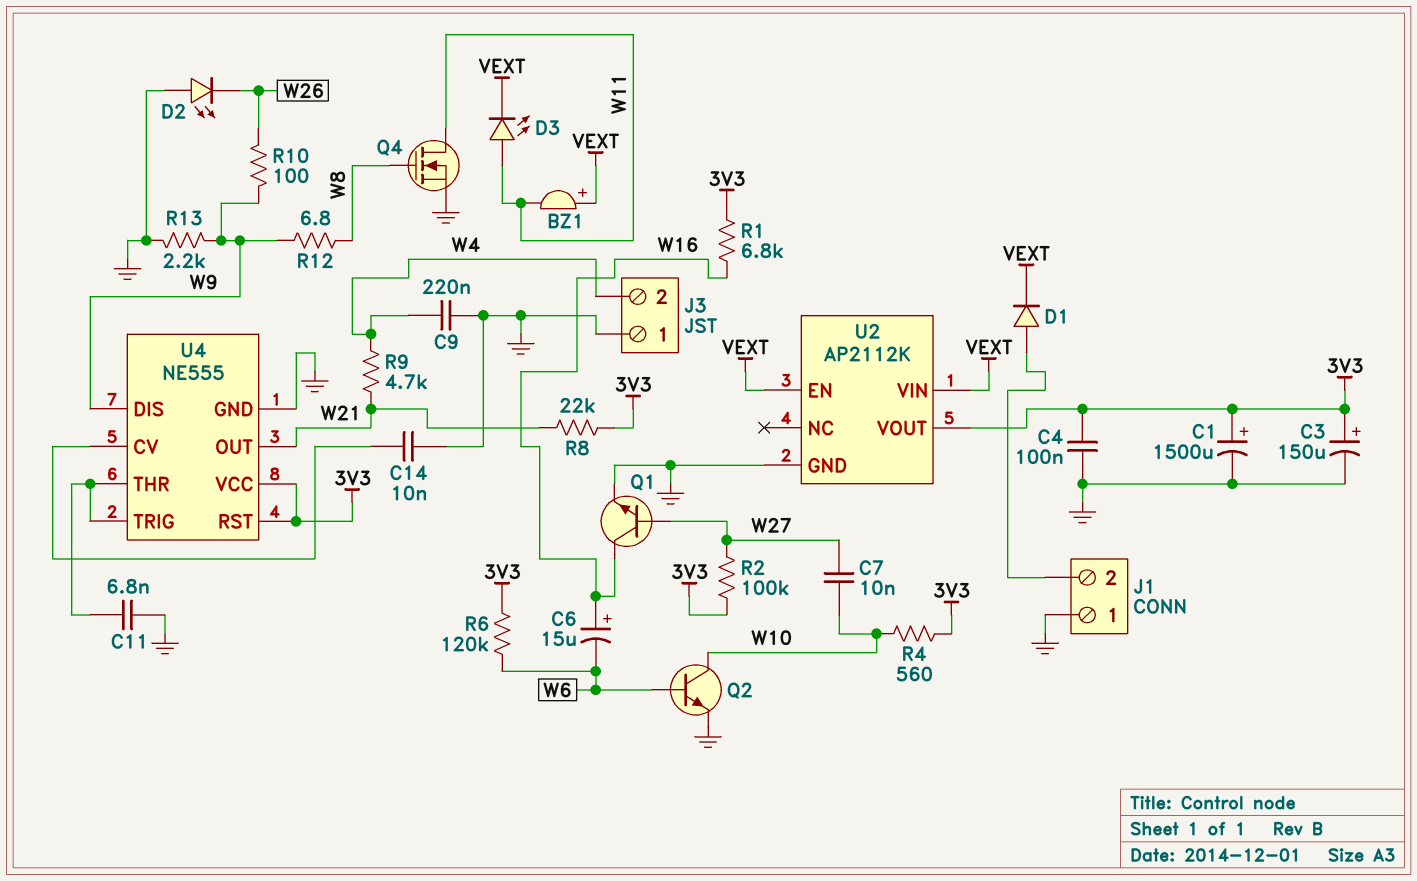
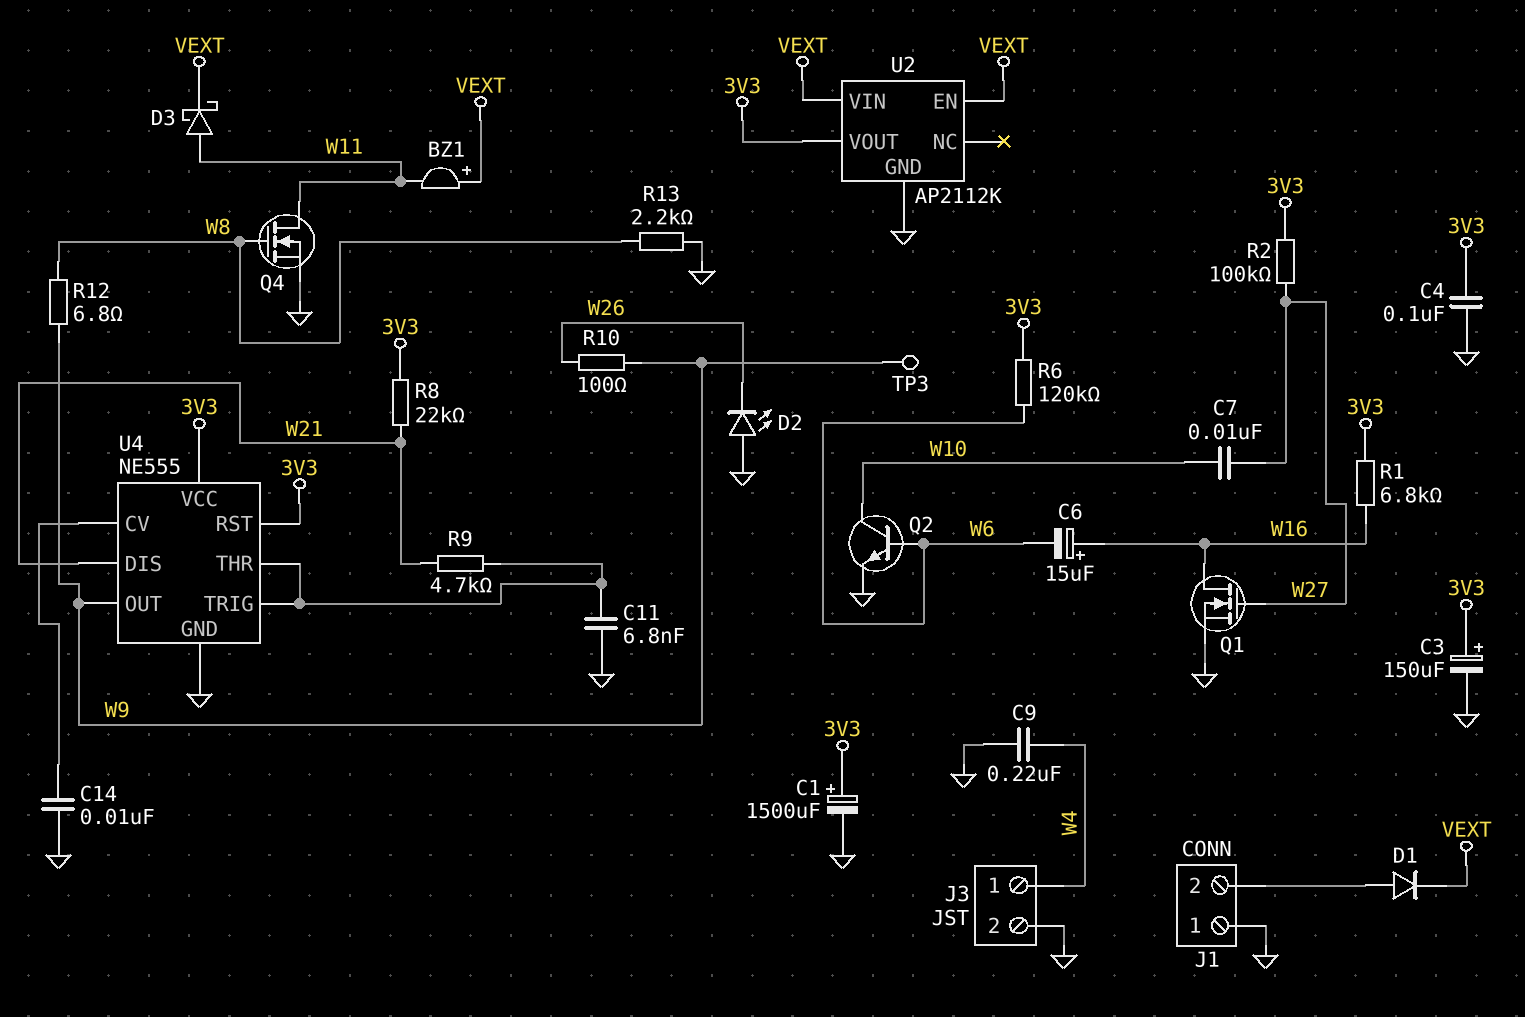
D3: LED (A W11, K VEXT) -> schottky (A W11, K VEXT)
J3 pin 1: GND -> W4
J3 pin 2: W4 -> GND
Q1: NPN (B W27, C W16, E GND) -> NMOS (G W27, D W16, S GND)
R4: 560 (3V3, W10) -> none
R9: 4.7k (W4, W21) -> 4.7k (U4/THR, W21)
R13: 2.2k (GND, W9) -> 2.2k (GND, W8)
TP3: none -> test point (W9)
U4 pin DIS: W9 -> W21
U4 pin OUT: W21 -> W9

